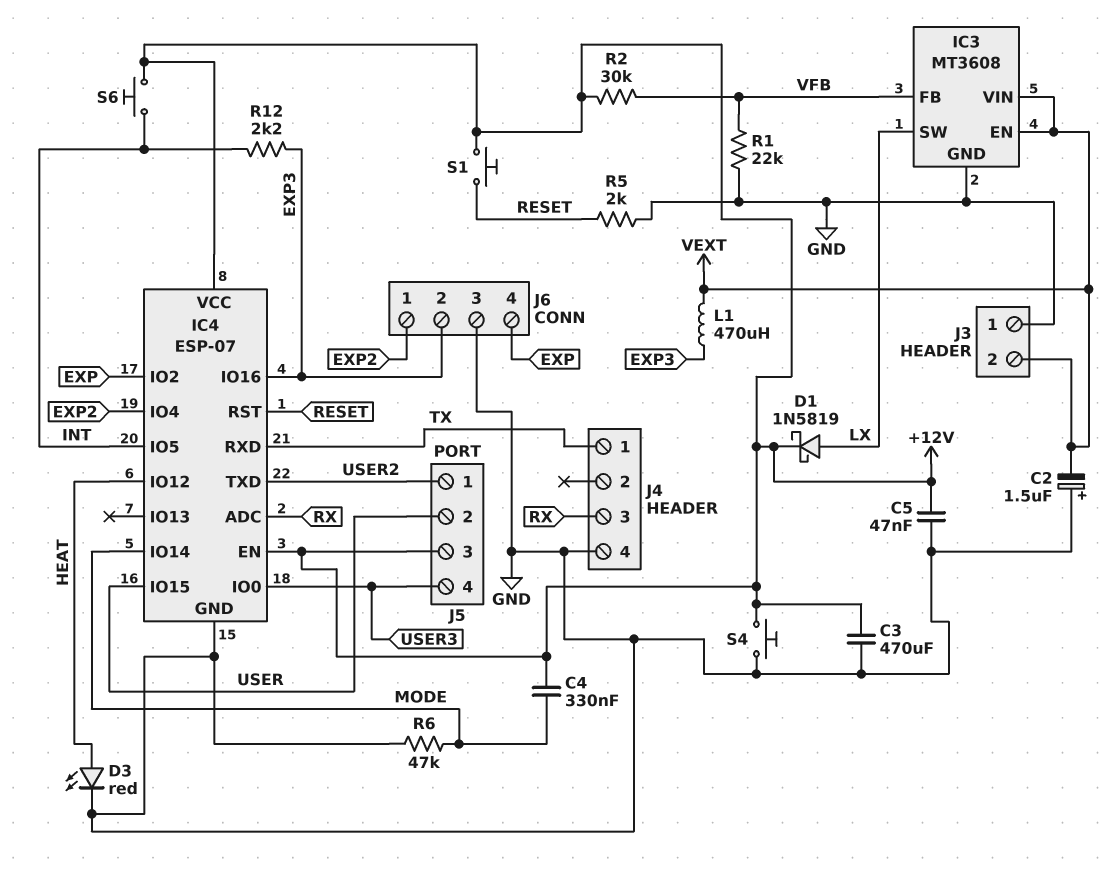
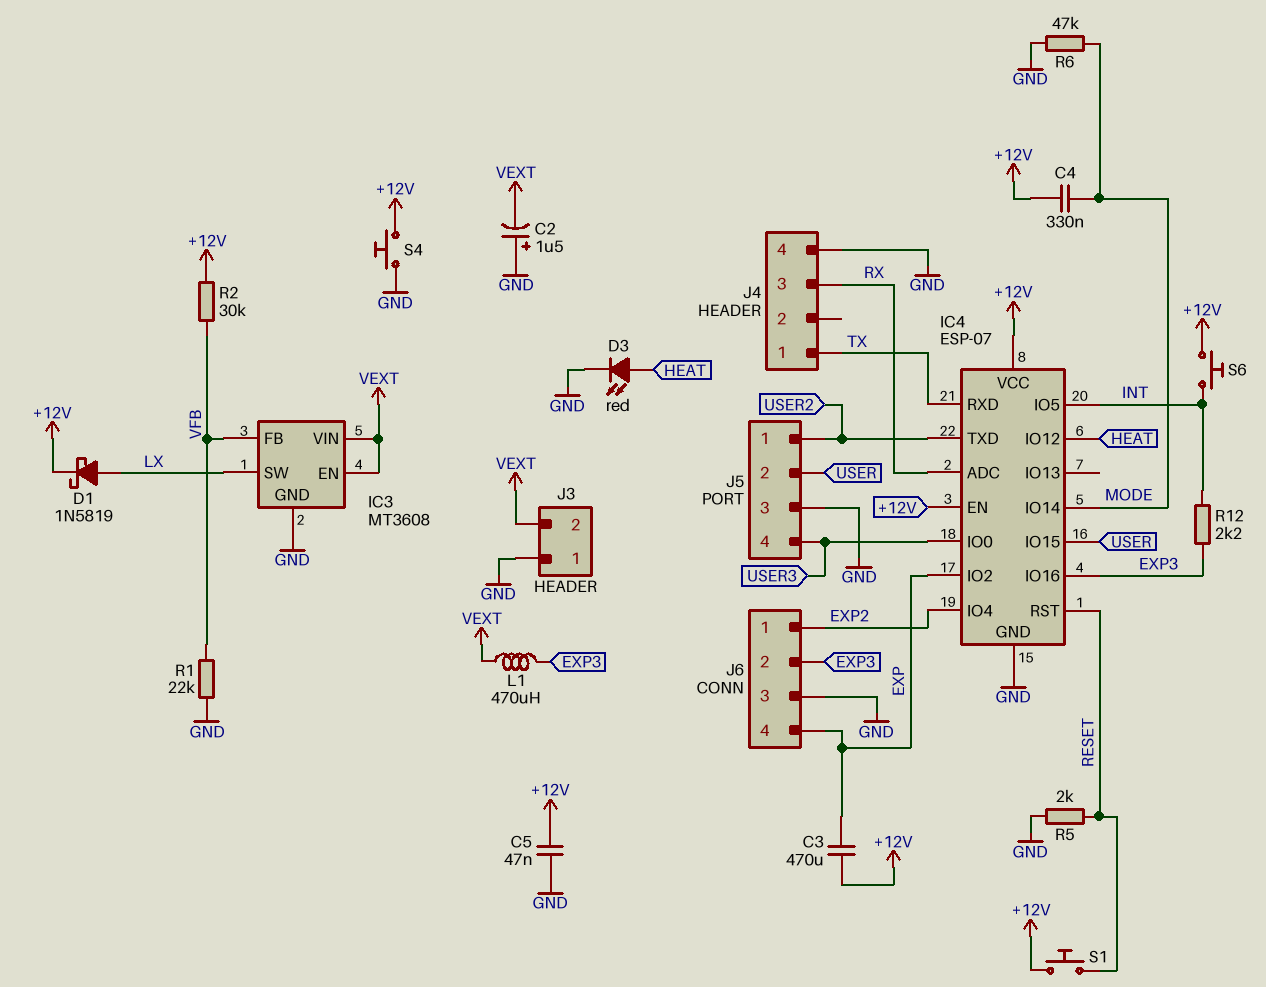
C3: 470uF (+12V, GND) -> 470uF (+12V, EXP)
J5 pin 3: +12V -> GND

